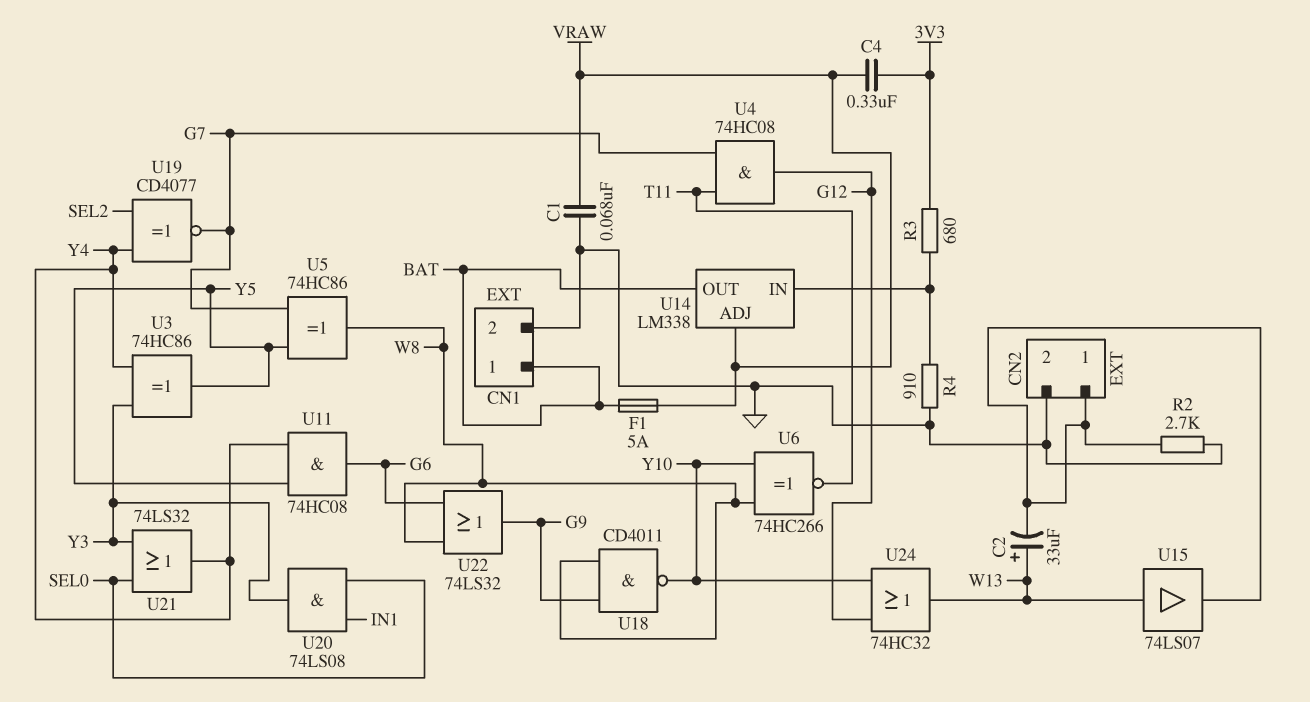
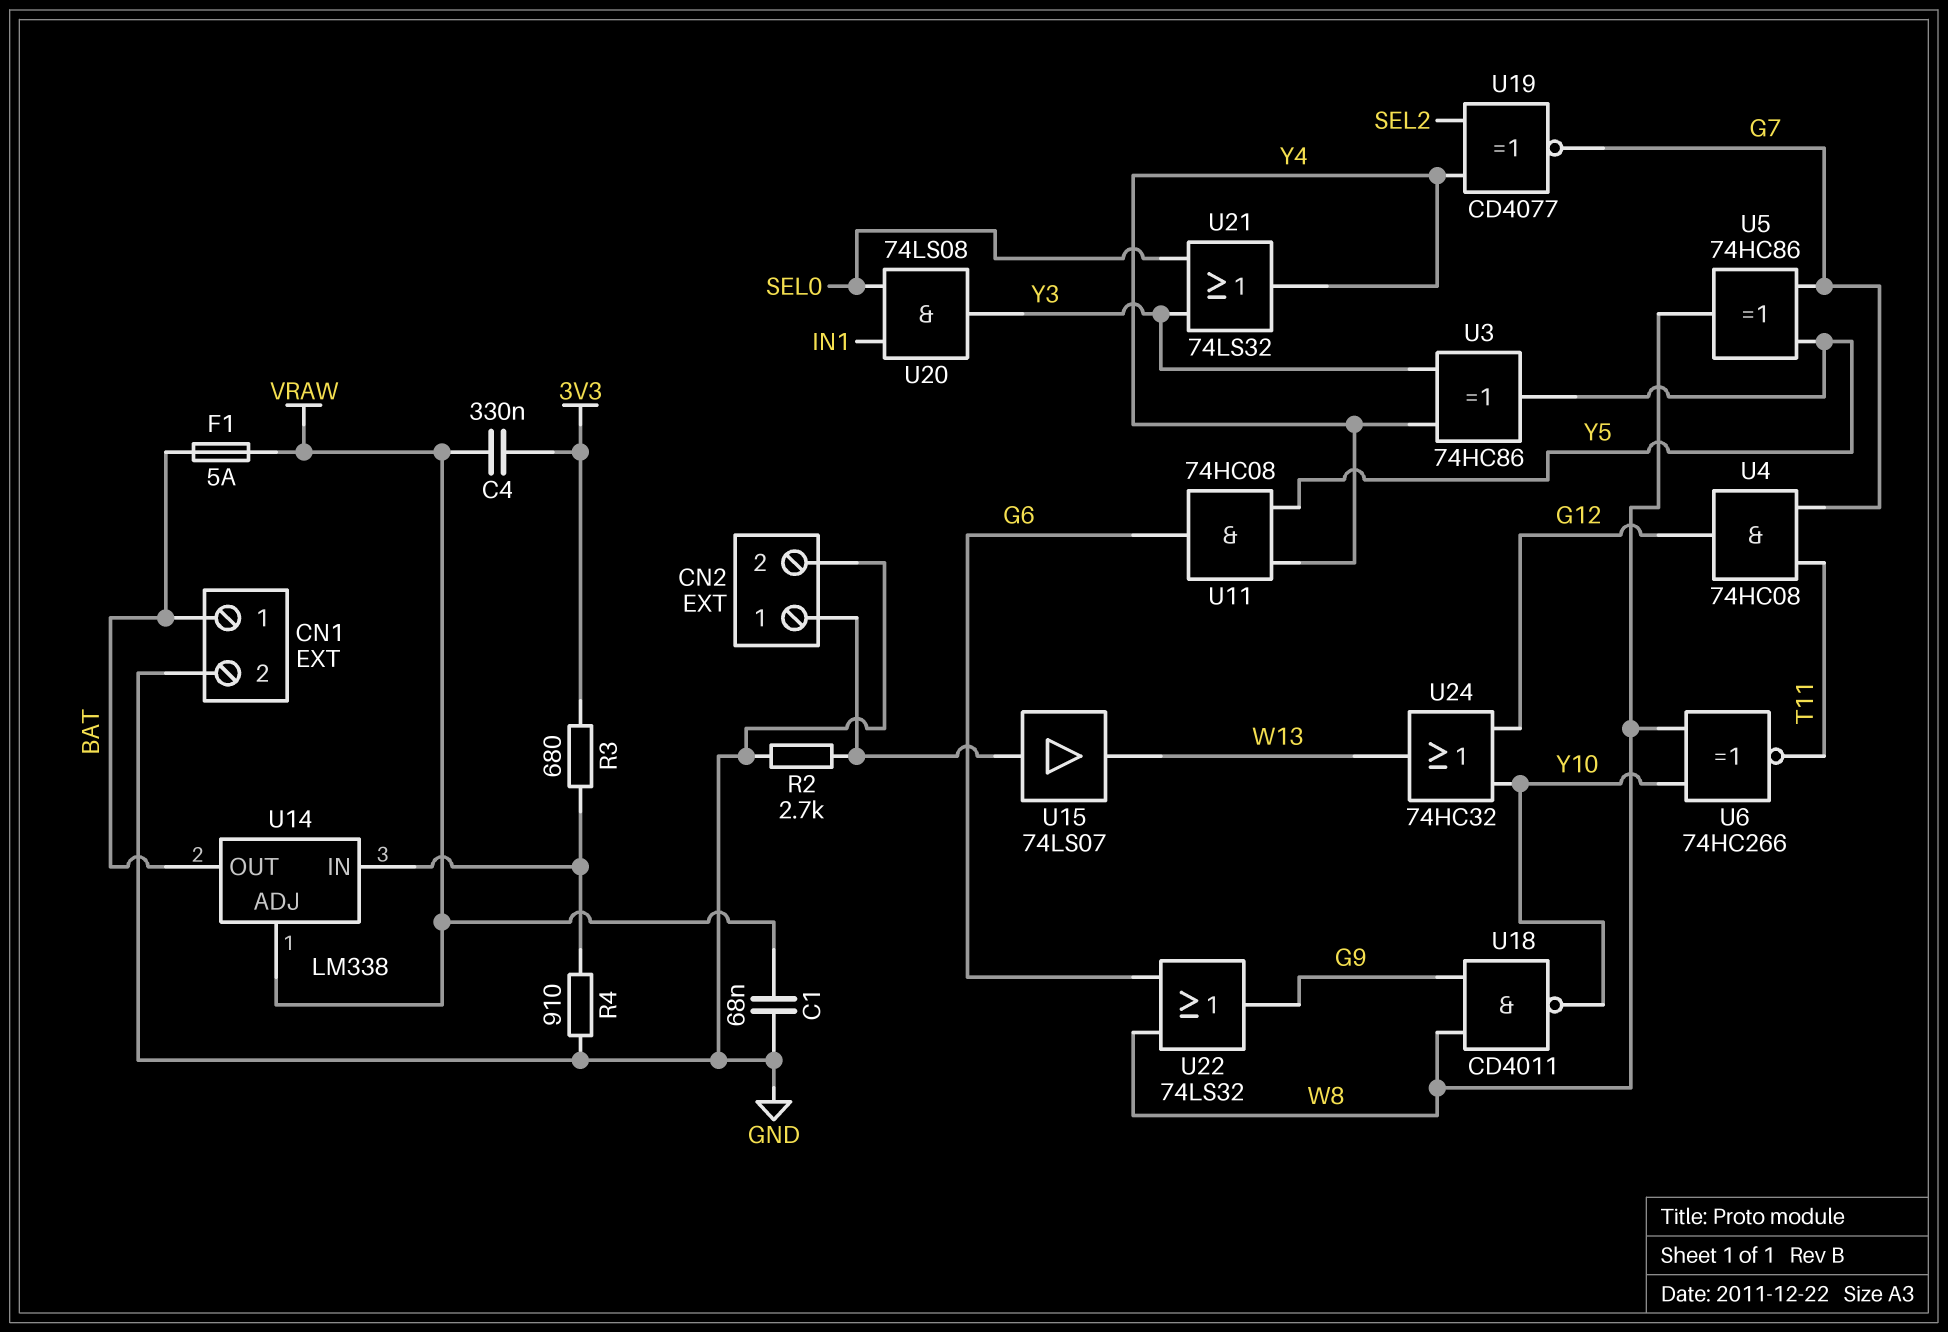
C2: 33uF (plus W13, minus CN2/1) -> none
U15: buffer 74LS07 (in W13, out CN2/1) -> buffer 74LS07 (in CN2/1, out W13)

